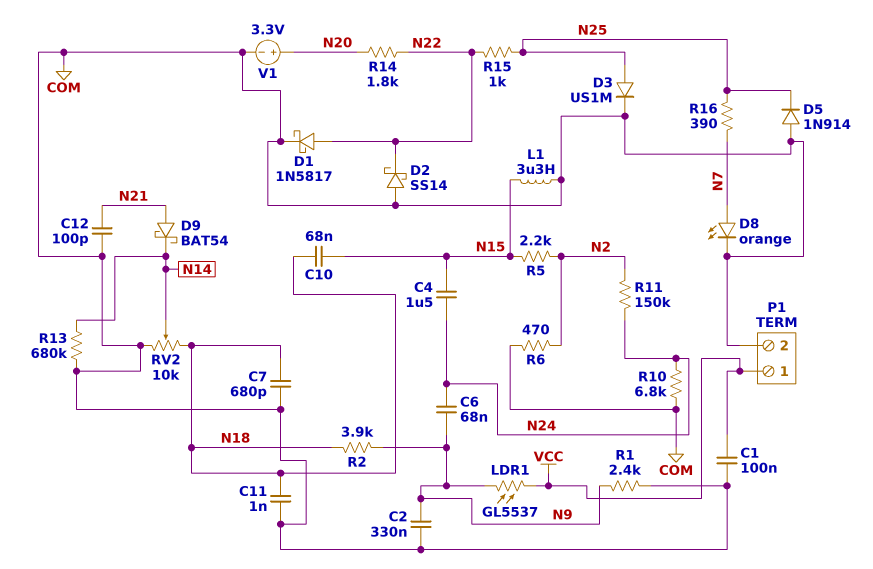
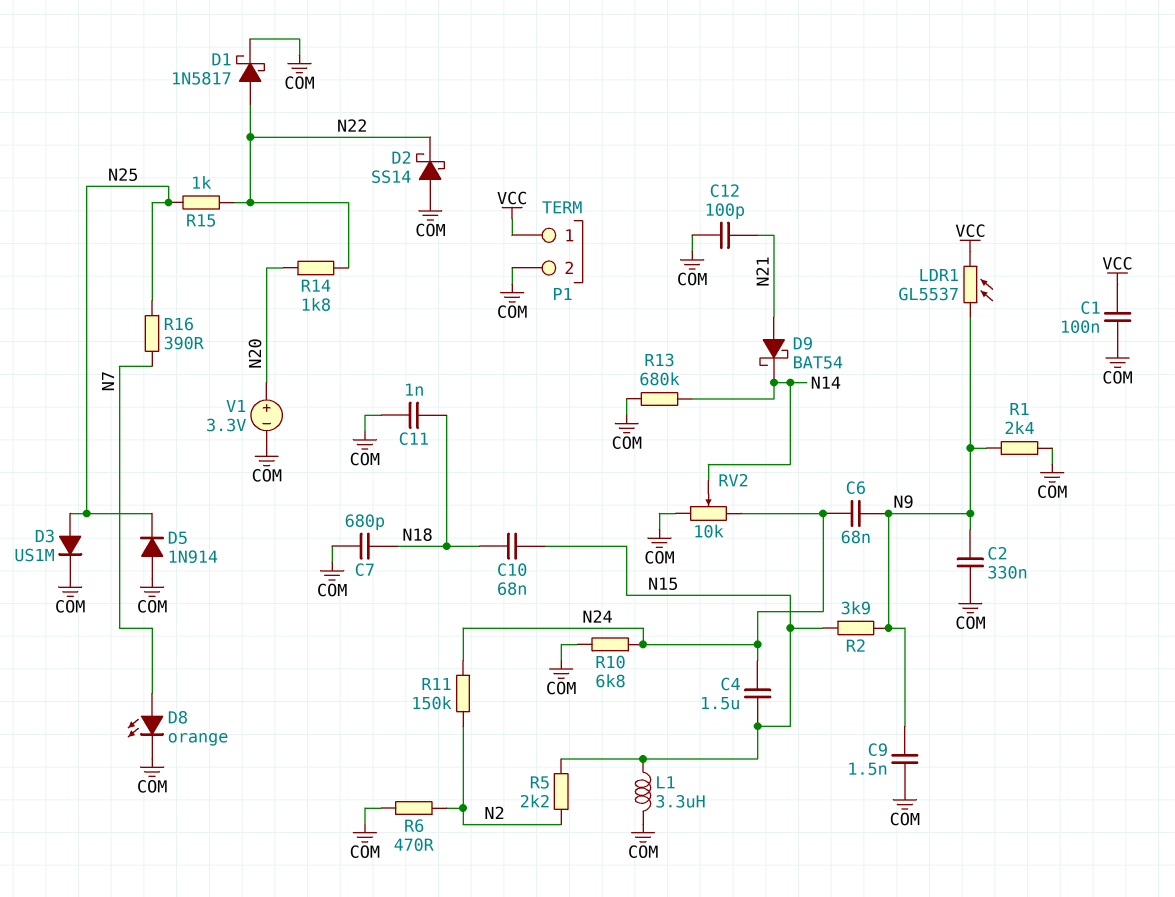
C9: none -> 1.5nF (COM, N9)
R2: 3.9k (N9, N18) -> 3.9k (N9, N15)
RV2: 10k (COM, N18, wiper N14) -> 10k (COM, N24, wiper N14)

